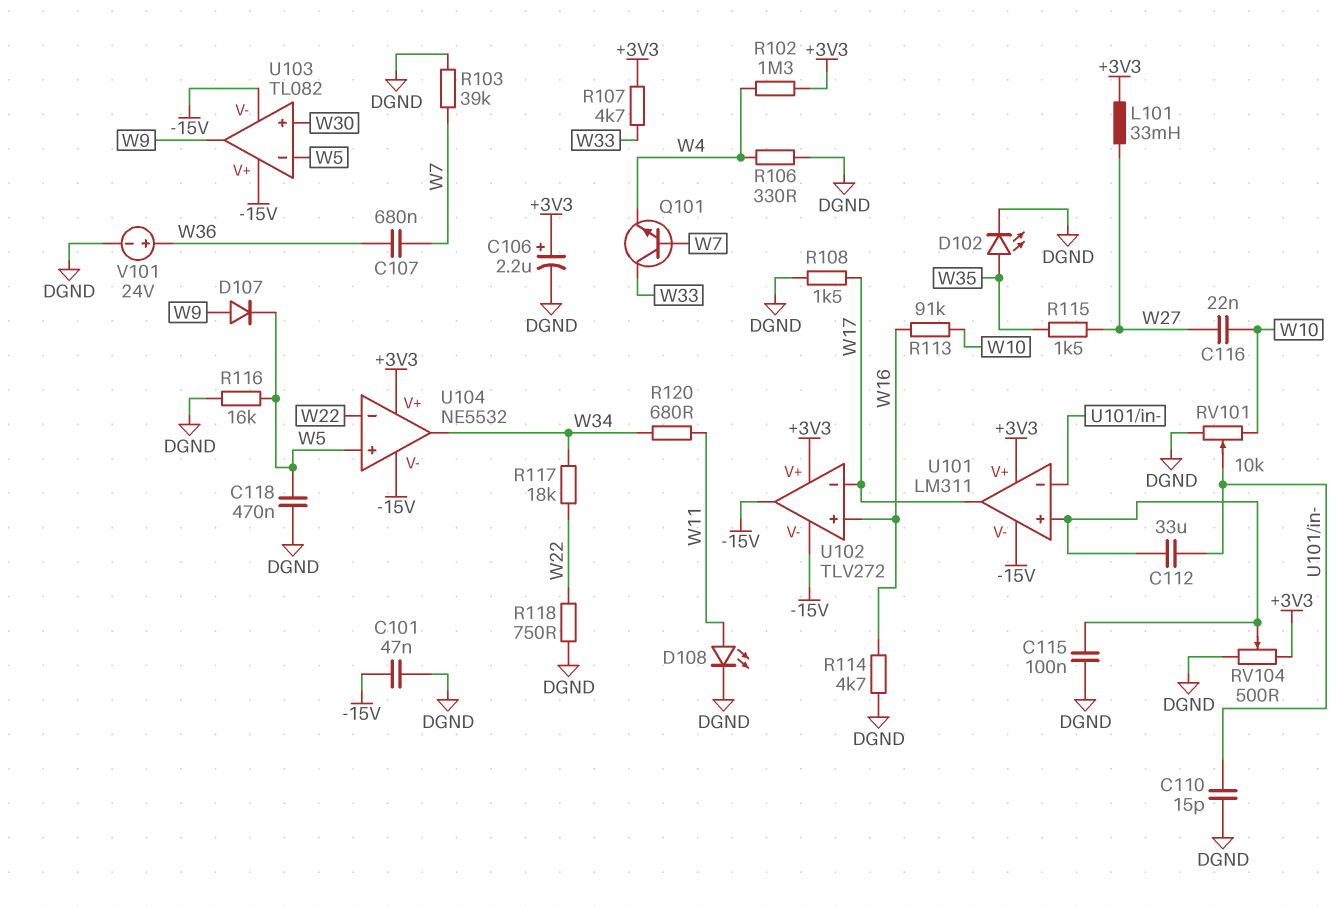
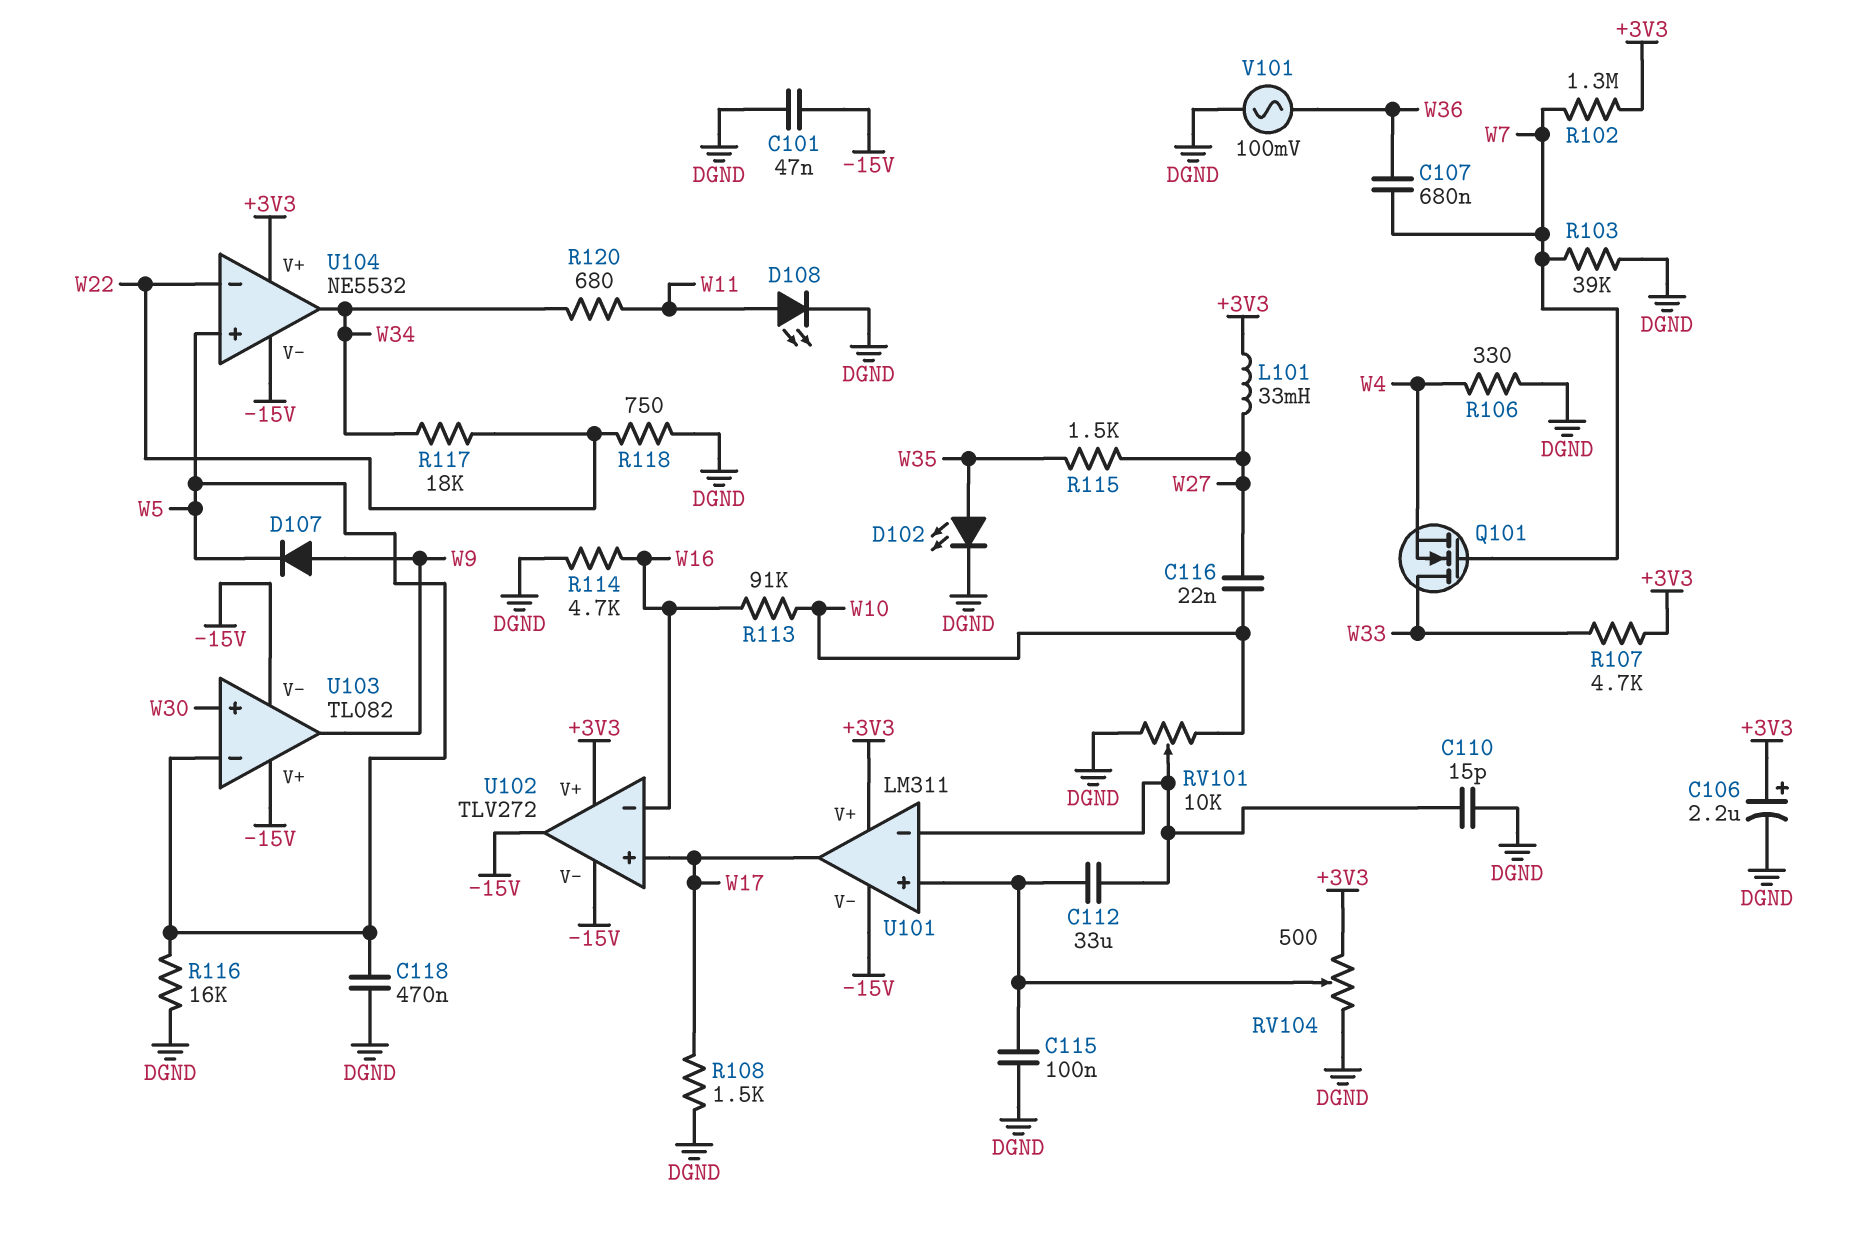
Q101: NPN (B W7, C W33, E W4) -> NMOS (G W7, D W33, S W4)
R102: 1.3M (+3V3, W4) -> 1.3M (+3V3, W7)
U102 pin in+: W16 -> W17
U102 pin in-: W17 -> W16
V101: 24V (plus W36, minus DGND) -> AC 100mV (DGND, W36)

